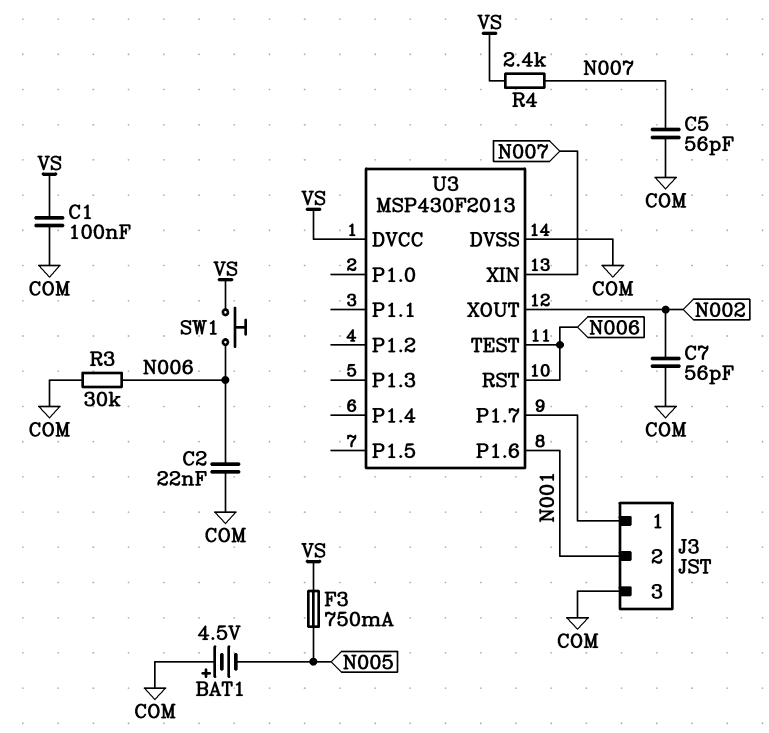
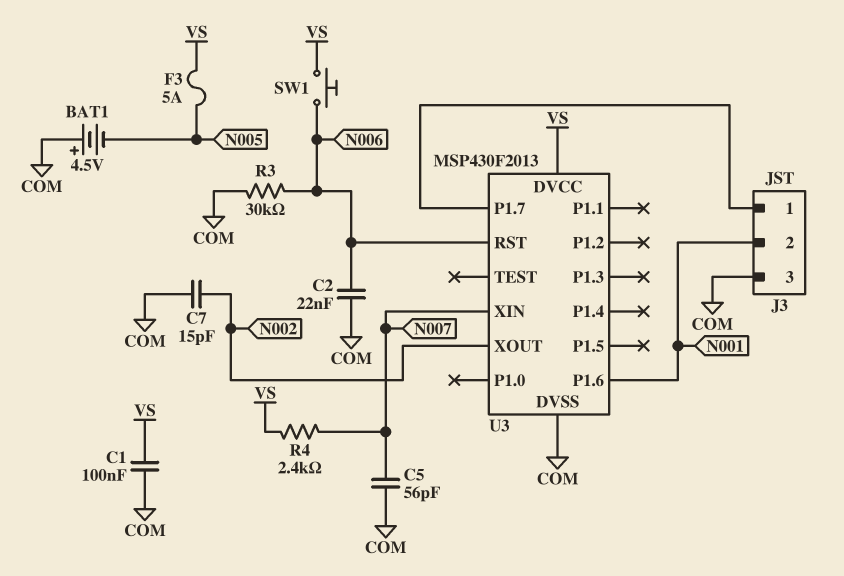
C7: 56pF (COM, N002) -> 15pF (COM, N002)
F3: 750mA (N005, VS) -> 5A (N005, VS)
U3 pin TEST: N006 -> none

